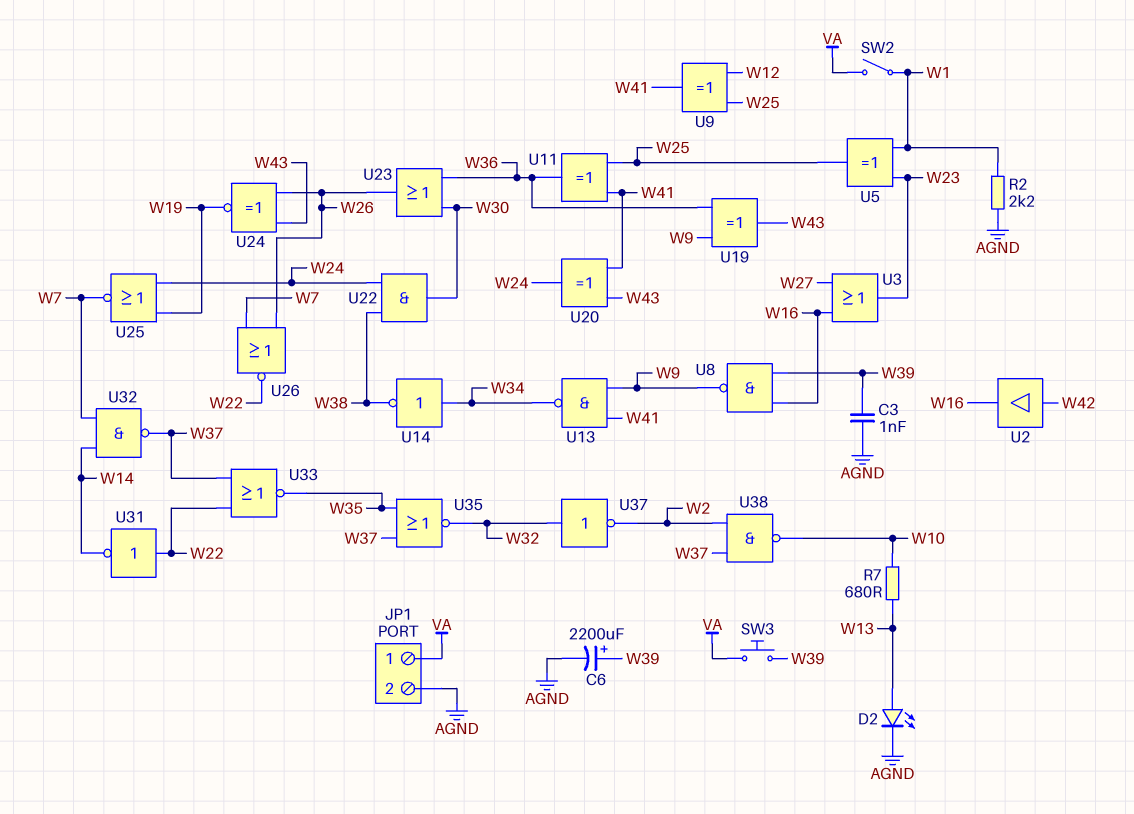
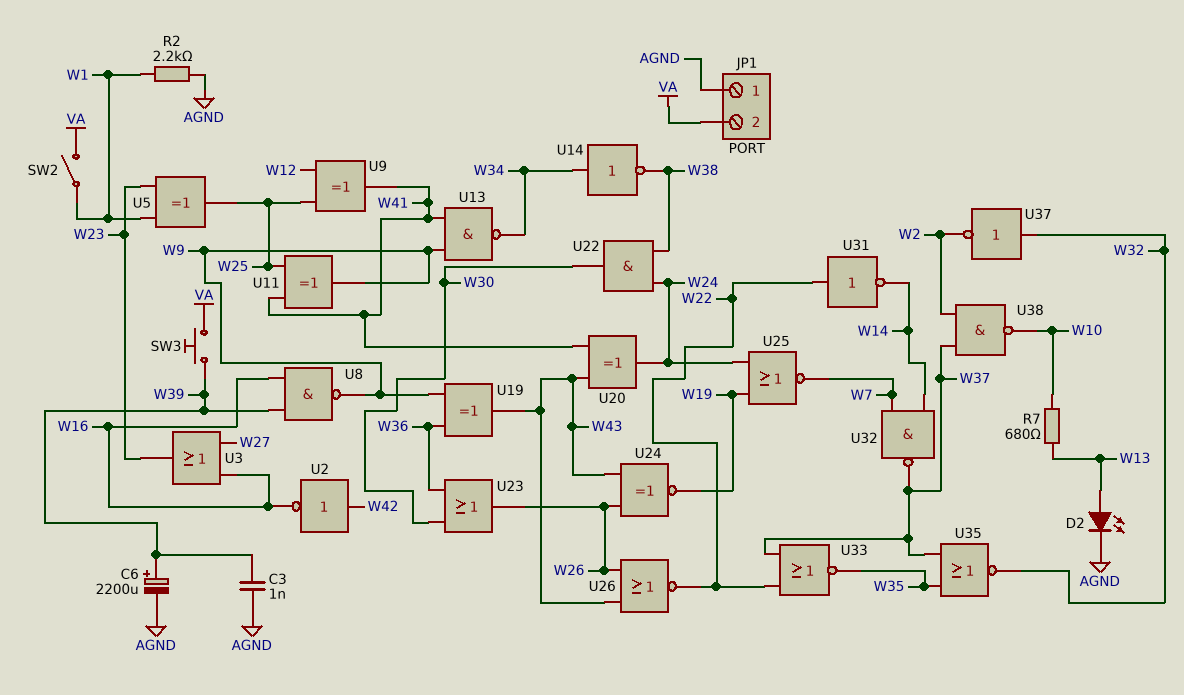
JP1 pin 1: VA -> AGND
JP1 pin 2: AGND -> VA
U2: buffer (in W42, out W16) -> NOT (in W42, out W16)
U11: XOR (in W25, in W41, out W36) -> XOR (in W25, in W41, out W9)
U26: NOR (in W7, in W26, out W22) -> NOR (in W26, in W43, out W22)

